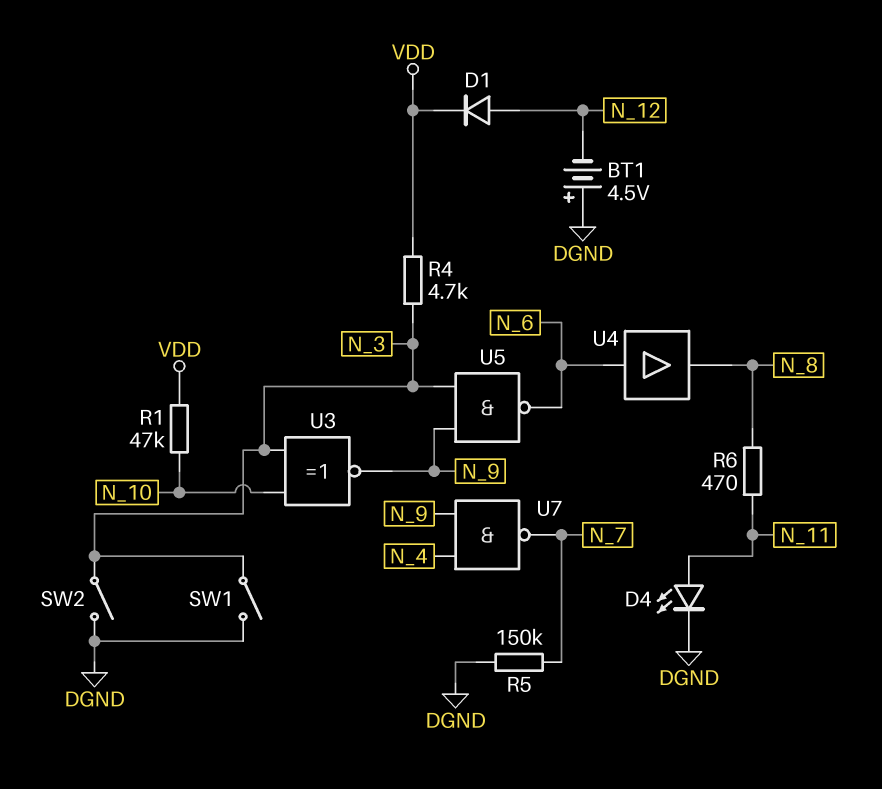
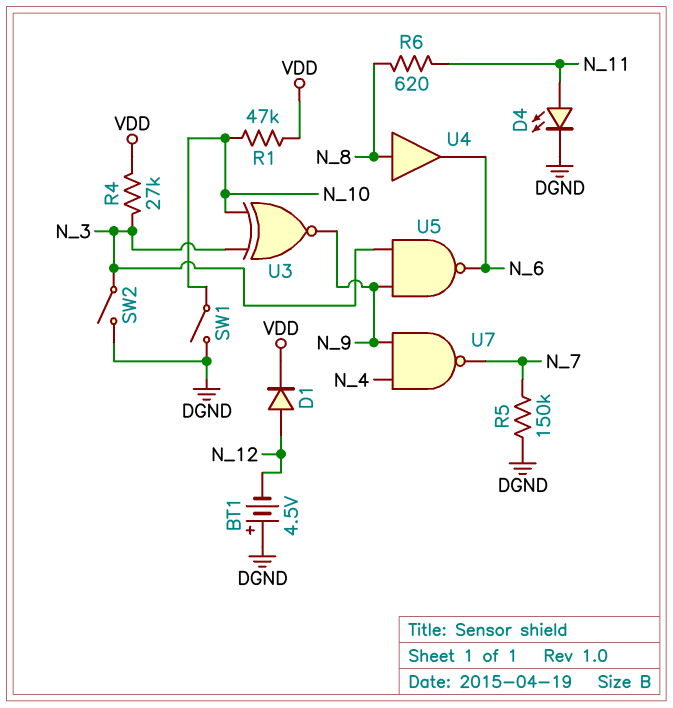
R4: 4.7k (N_3, VDD) -> 27k (N_3, VDD)
R6: 470 (N_8, N_11) -> 620 (N_8, N_11)
SW1: switch (DGND, N_3) -> switch (DGND, N_10)
U4: buffer (in N_6, out N_8) -> buffer (in N_8, out N_6)

